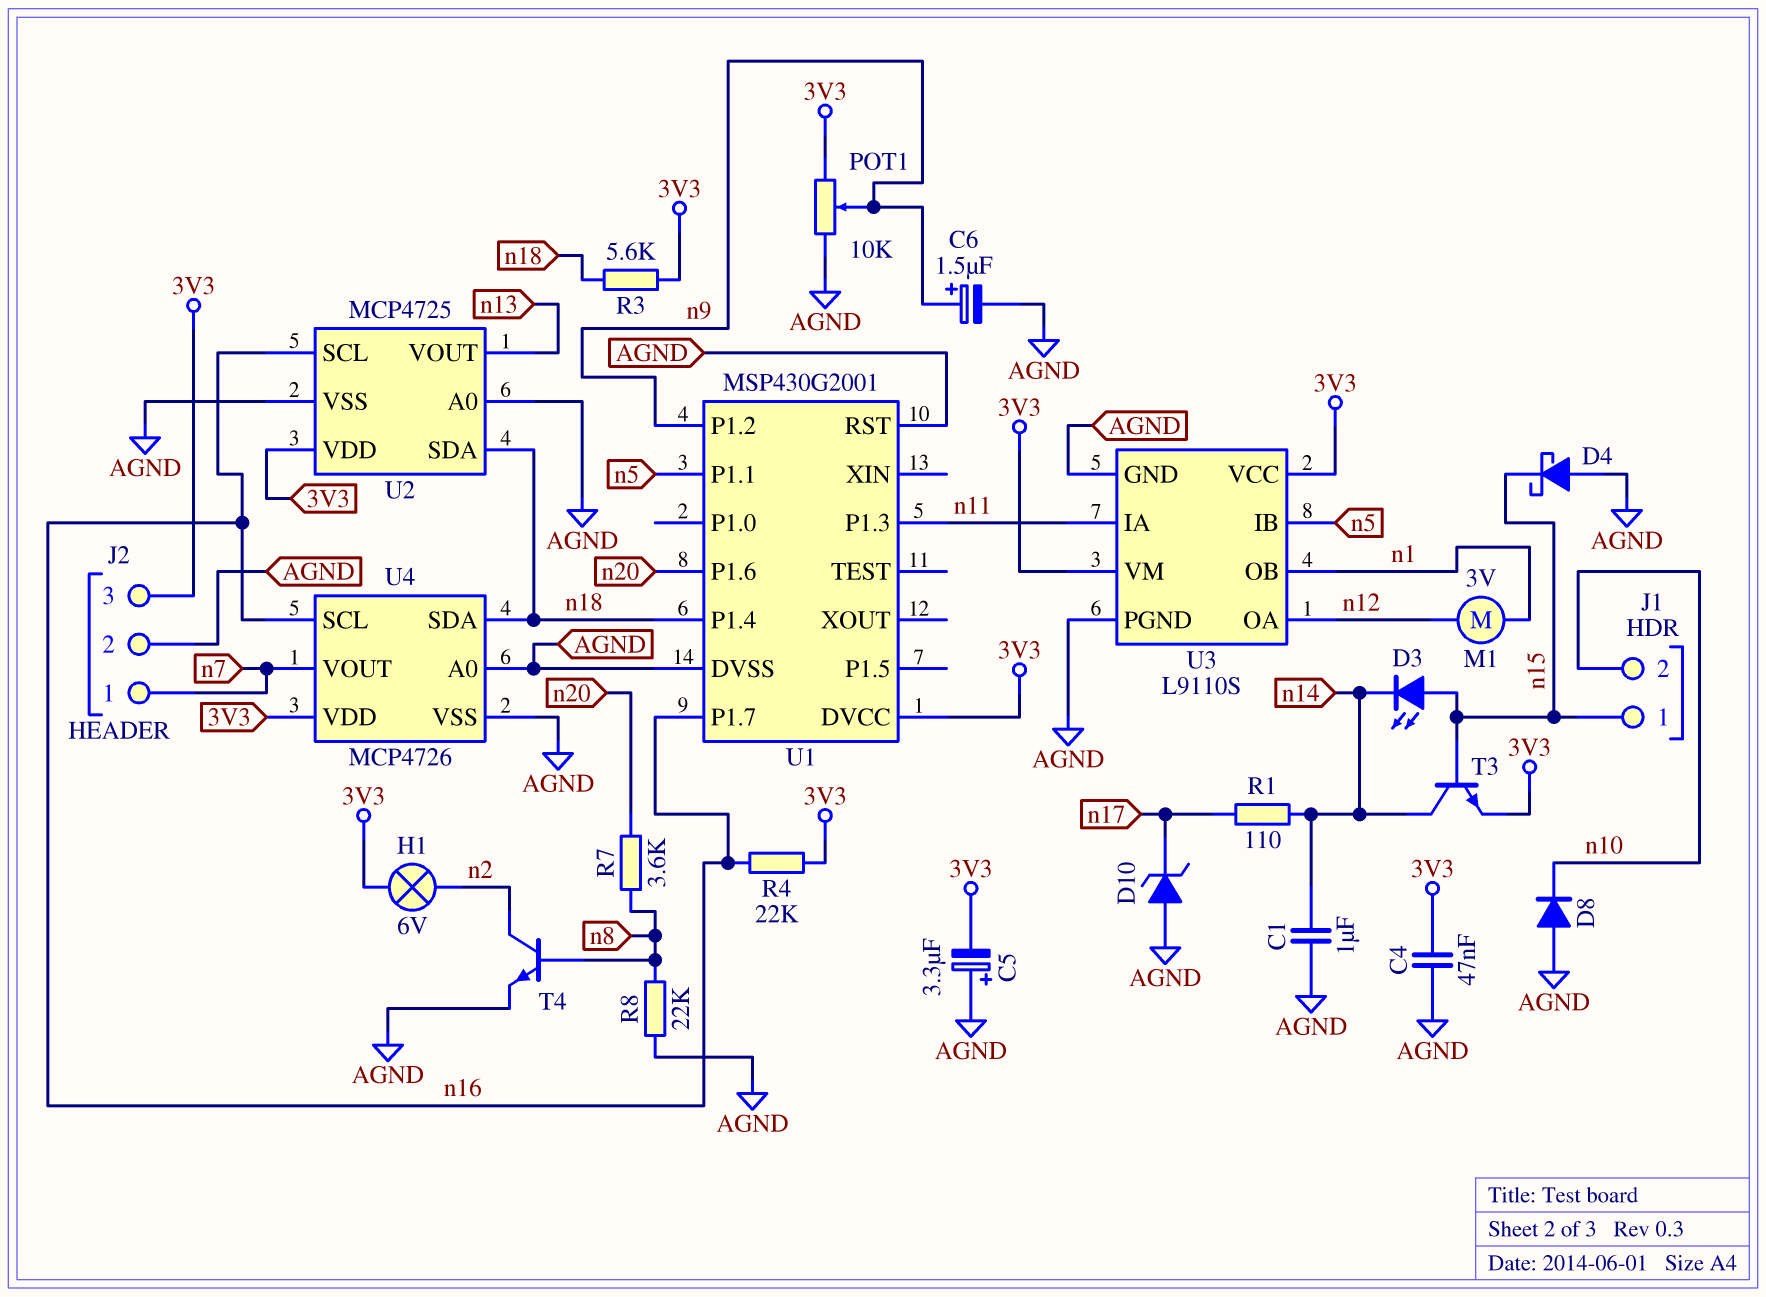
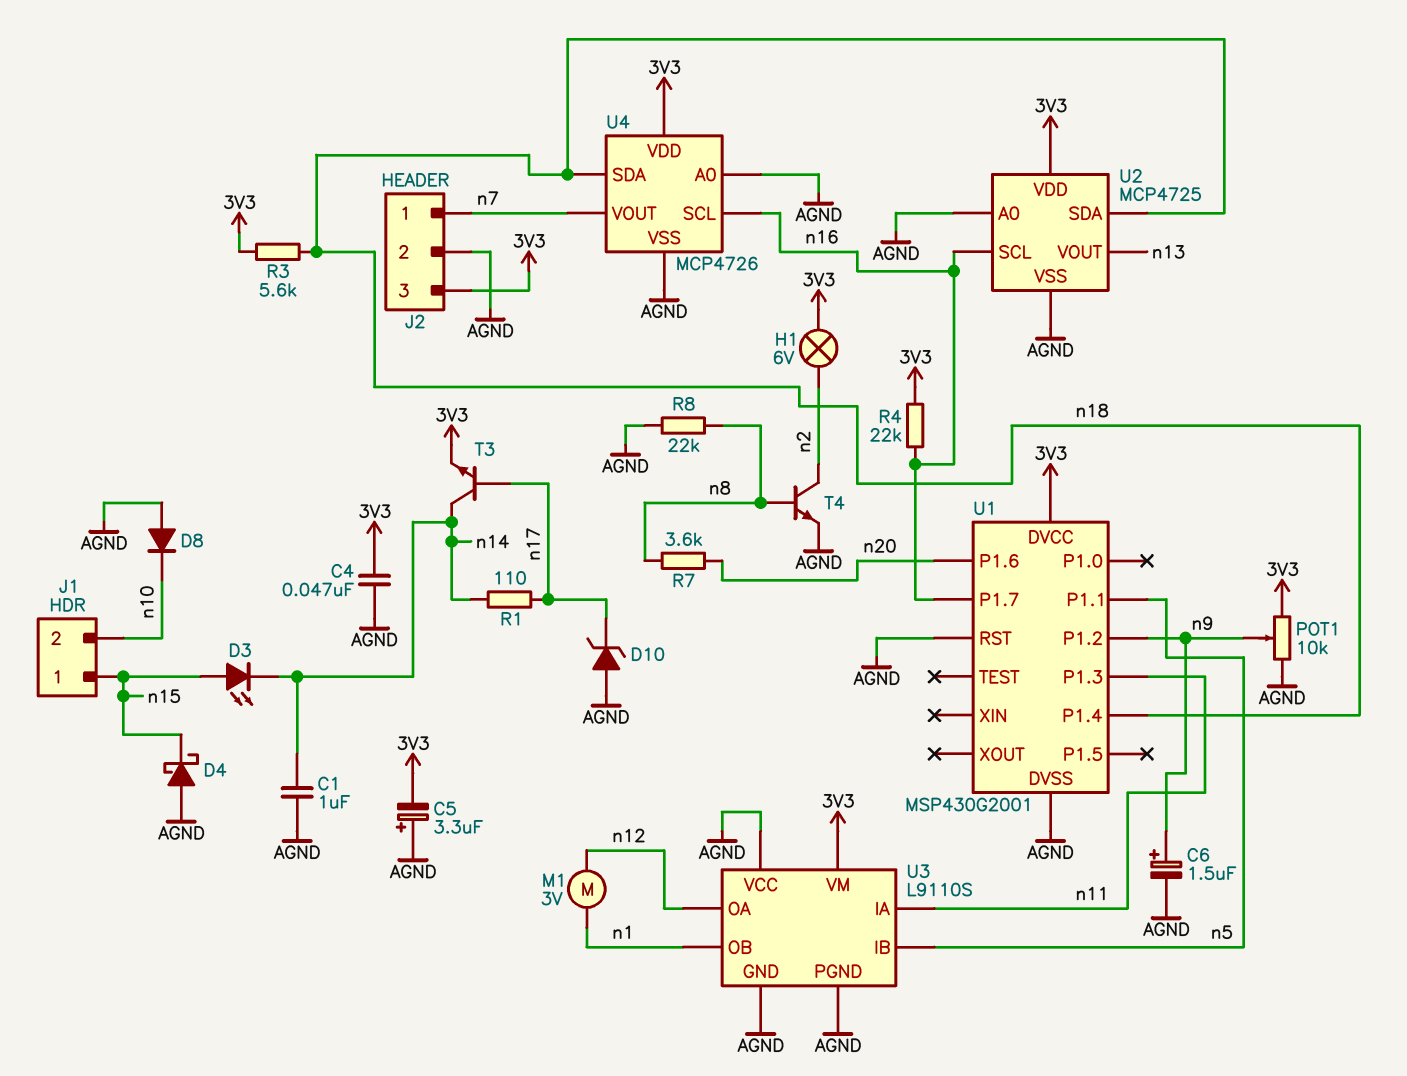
T3: NPN (B n15, C n14, E 3V3) -> NPN (B n17, C n14, E 3V3)
U3 pin VCC: 3V3 -> AGND

